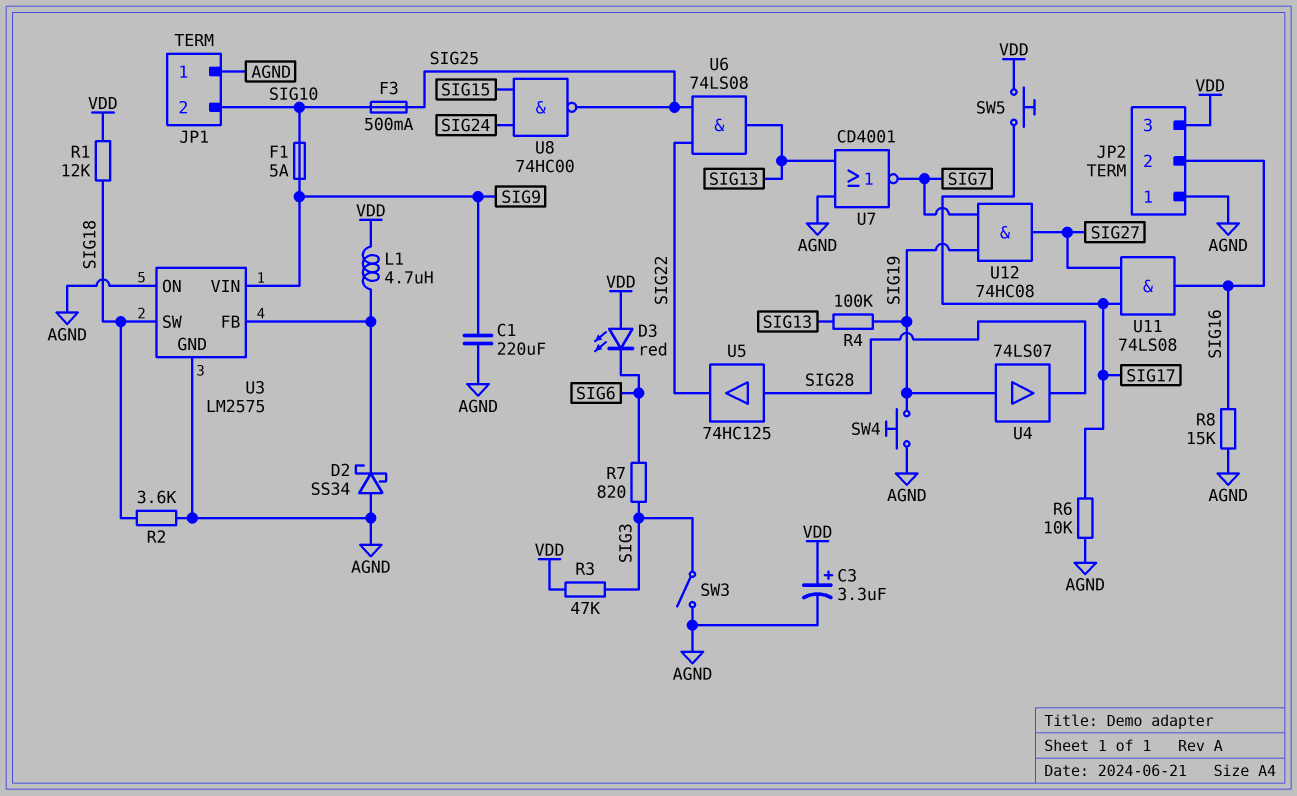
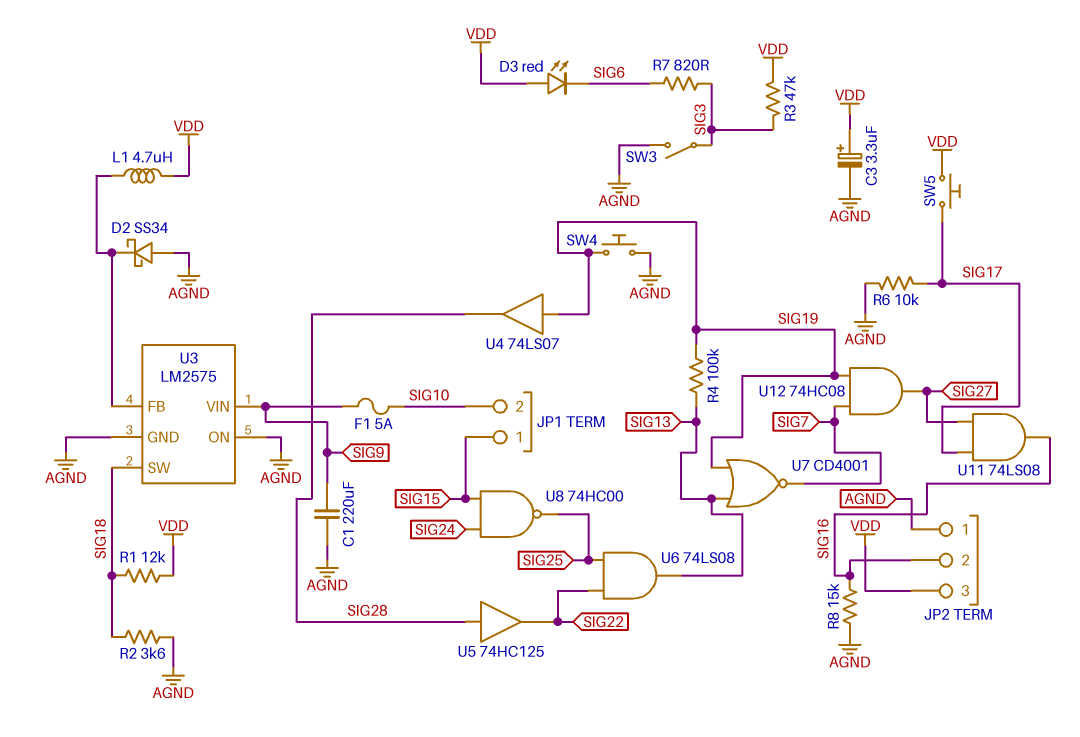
F3: 500mA (SIG10, SIG25) -> none
JP1 pin 1: AGND -> SIG15
U7: NOR CD4001 (in AGND, in SIG13, out SIG7) -> NOR CD4001 (in SIG13, in SIG19, out SIG7)

